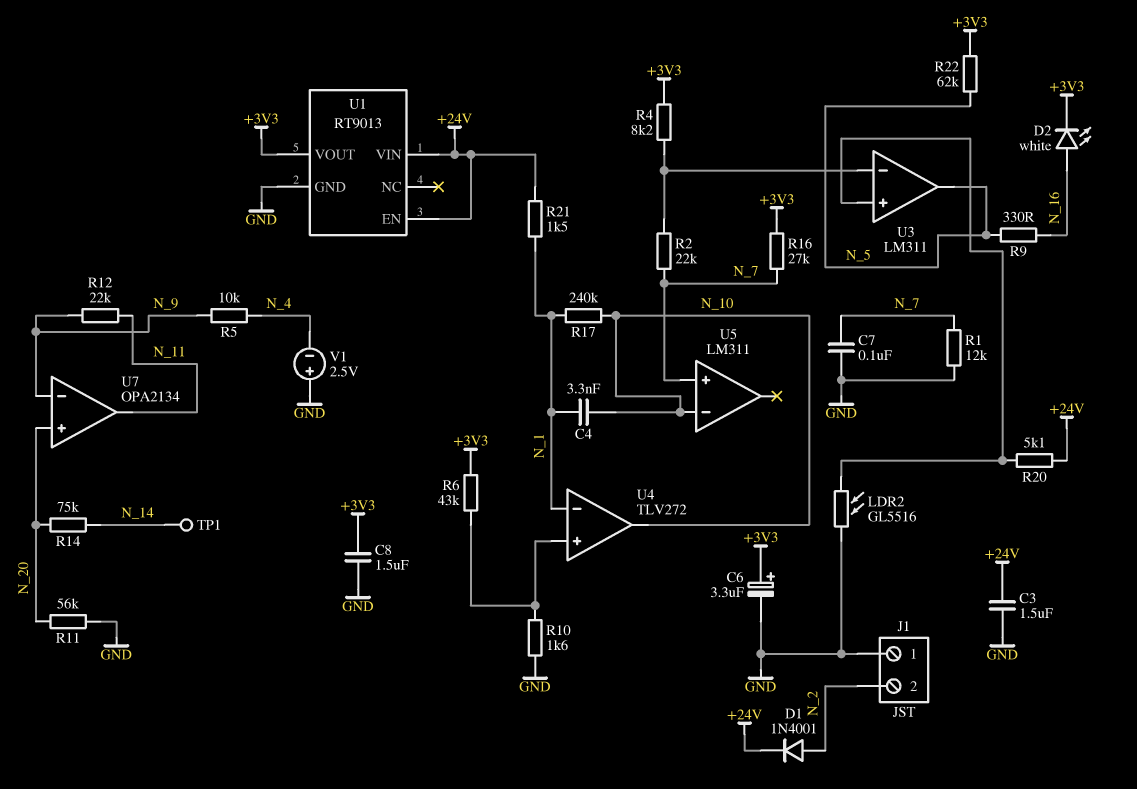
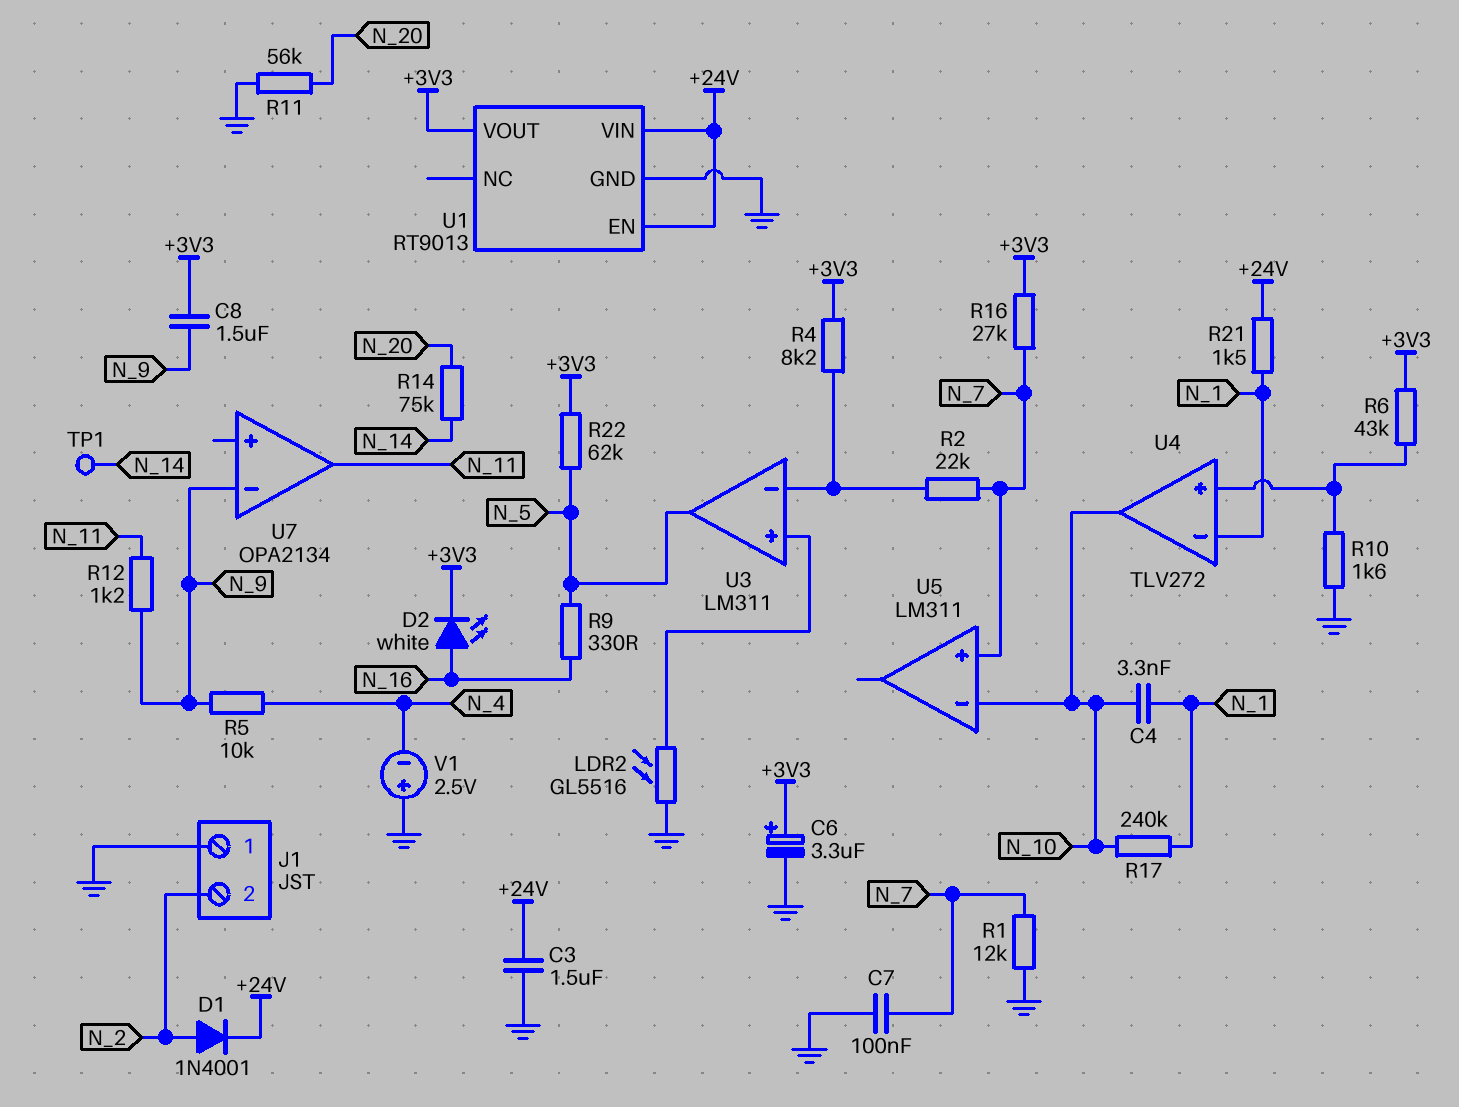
C8: 1.5uF (+3V3, GND) -> 1.5uF (+3V3, N_9)
R12: 22k (N_9, N_11) -> 1.2k (N_9, N_11)
R20: 5.1k (+24V, U3/in+) -> none
U7 pin in+: N_20 -> none

